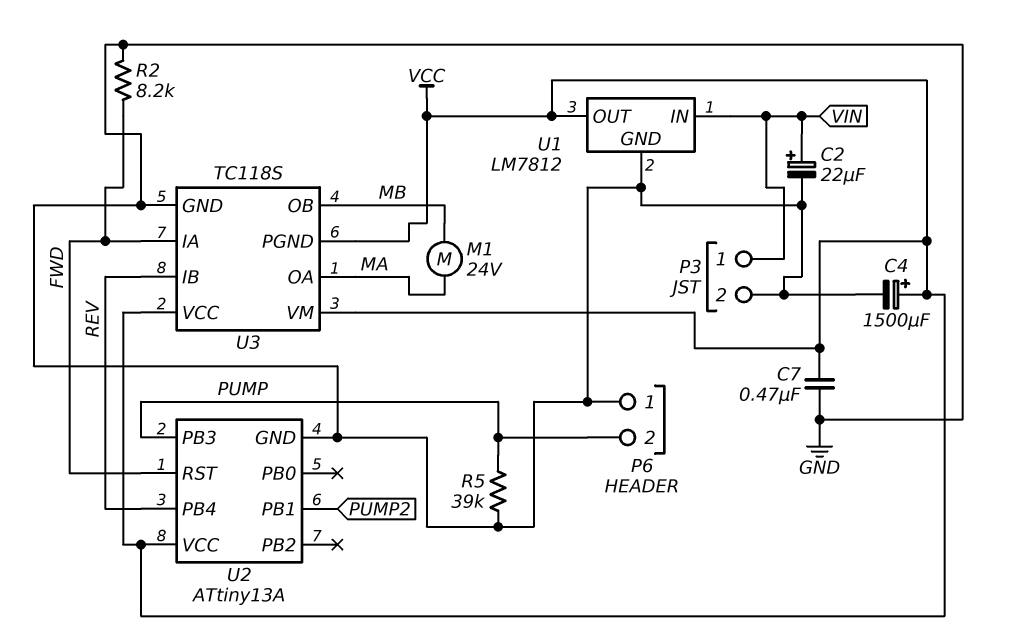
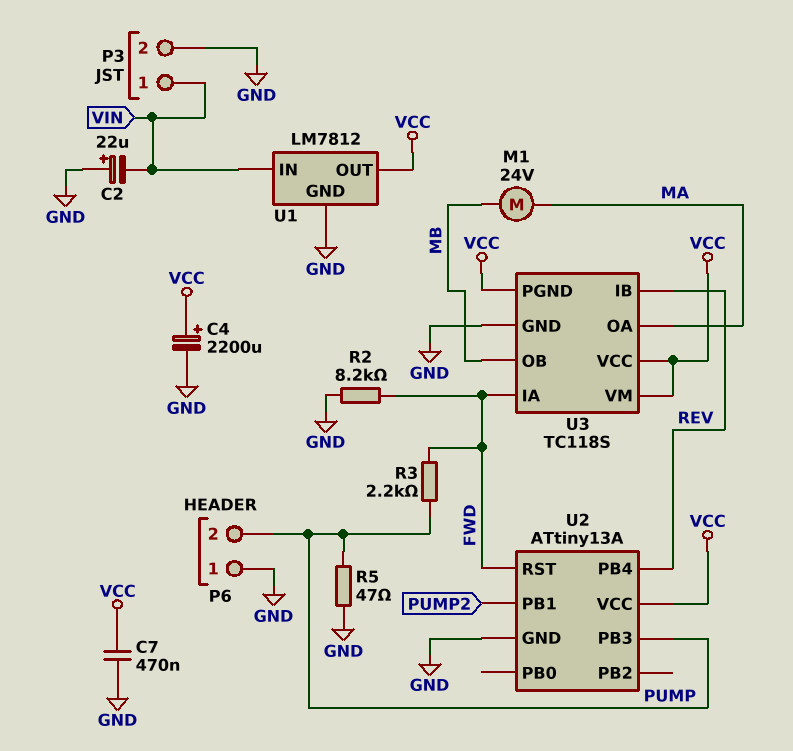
C2: 22uF (plus VIN, minus GND) -> 22uF (plus GND, minus VIN)
C4: 1500uF (plus VCC, minus GND) -> 2200uF (plus VCC, minus GND)
R3: none -> 2.2k (FWD, PUMP)
R5: 39k (GND, PUMP) -> 47 (GND, PUMP)

